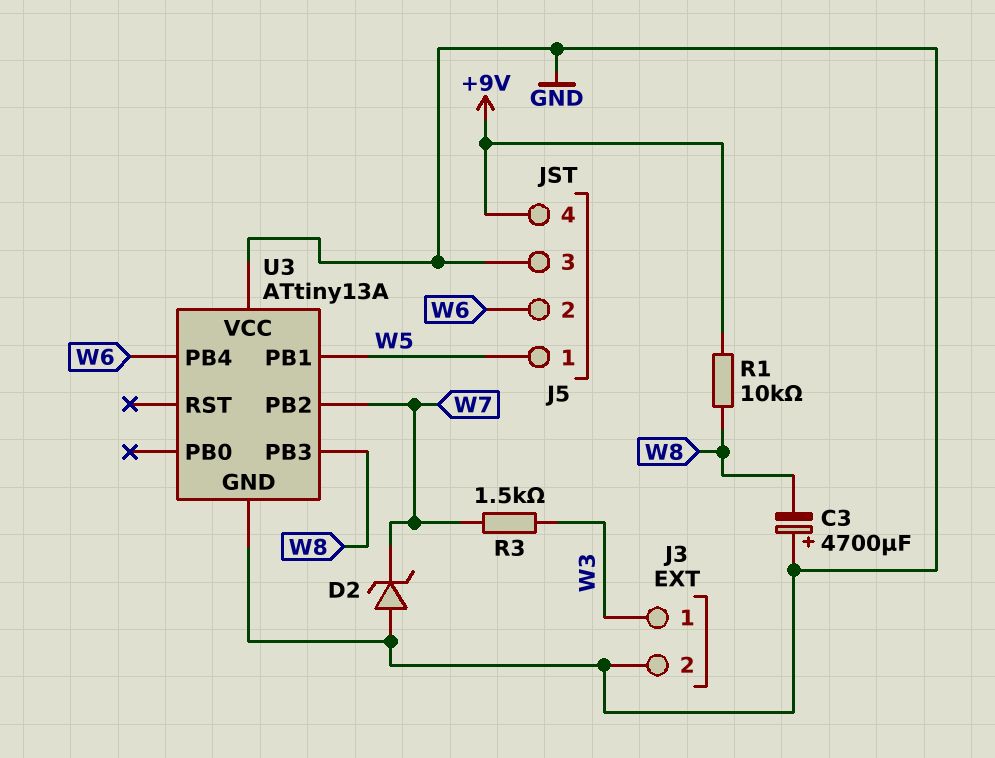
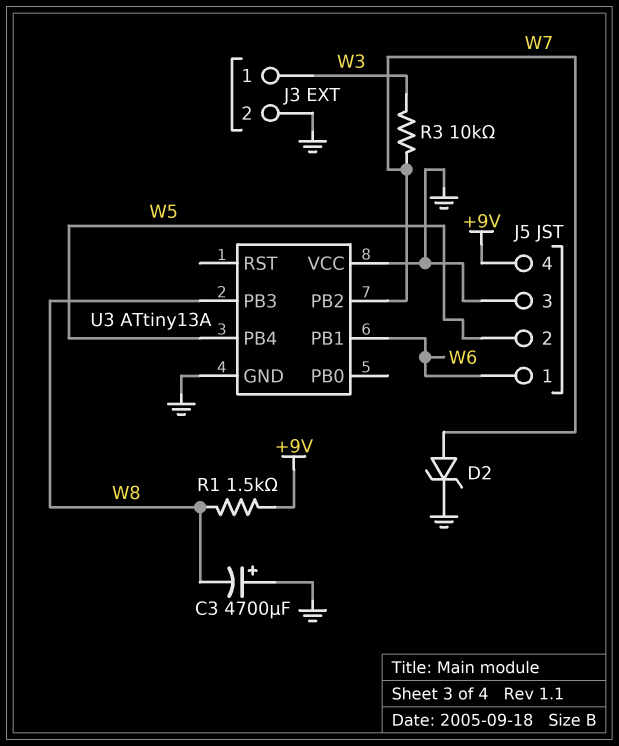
D2: zener (A GND, K W7) -> zener (A W7, K GND)
J5 pin 1: W5 -> W6
J5 pin 2: W6 -> W5
R1: 10k (+9V, W8) -> 1.5k (+9V, W8)
R3: 1.5k (W3, W7) -> 10k (W3, W7)
U3 pin PB1: W5 -> W6
U3 pin PB4: W6 -> W5

